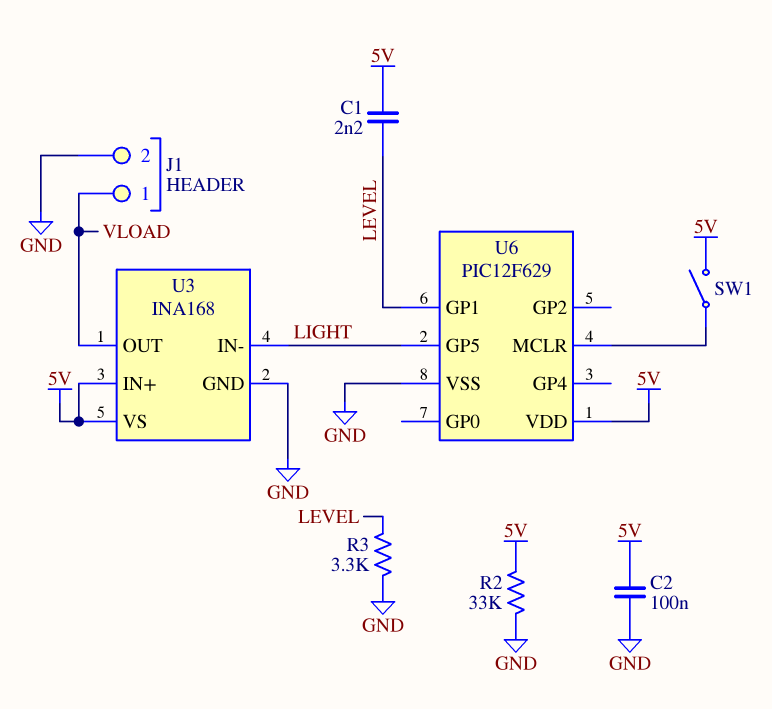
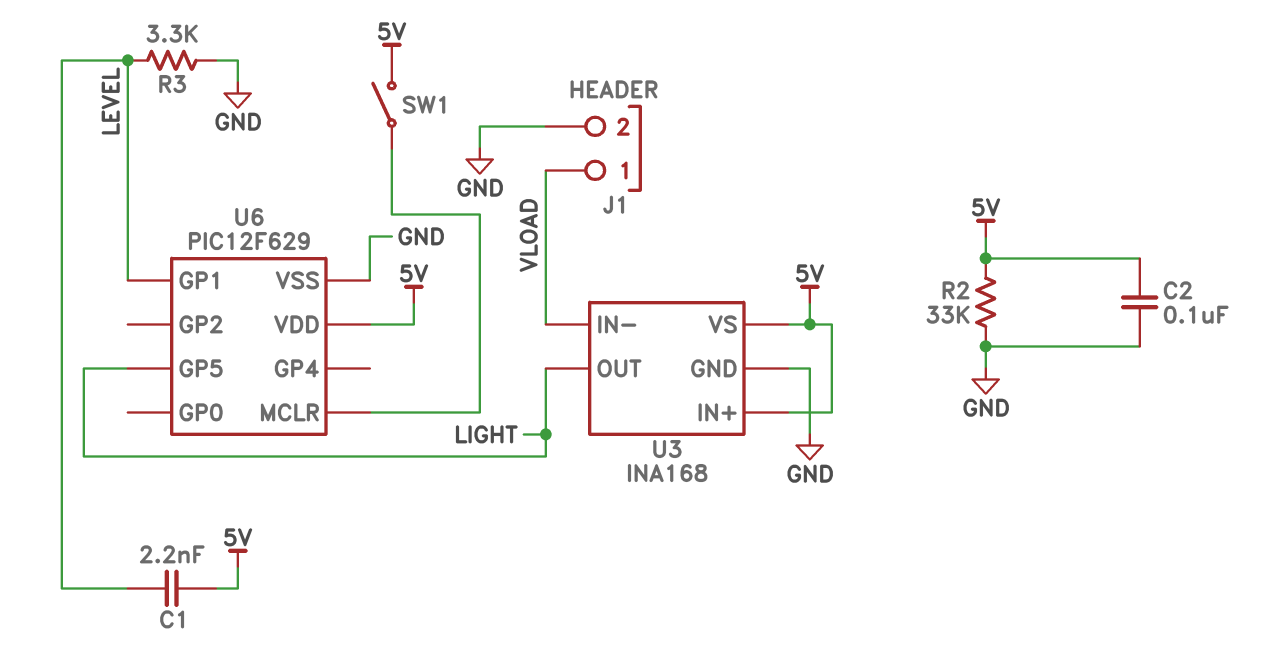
U3 pin IN-: LIGHT -> VLOAD
U3 pin OUT: VLOAD -> LIGHT

